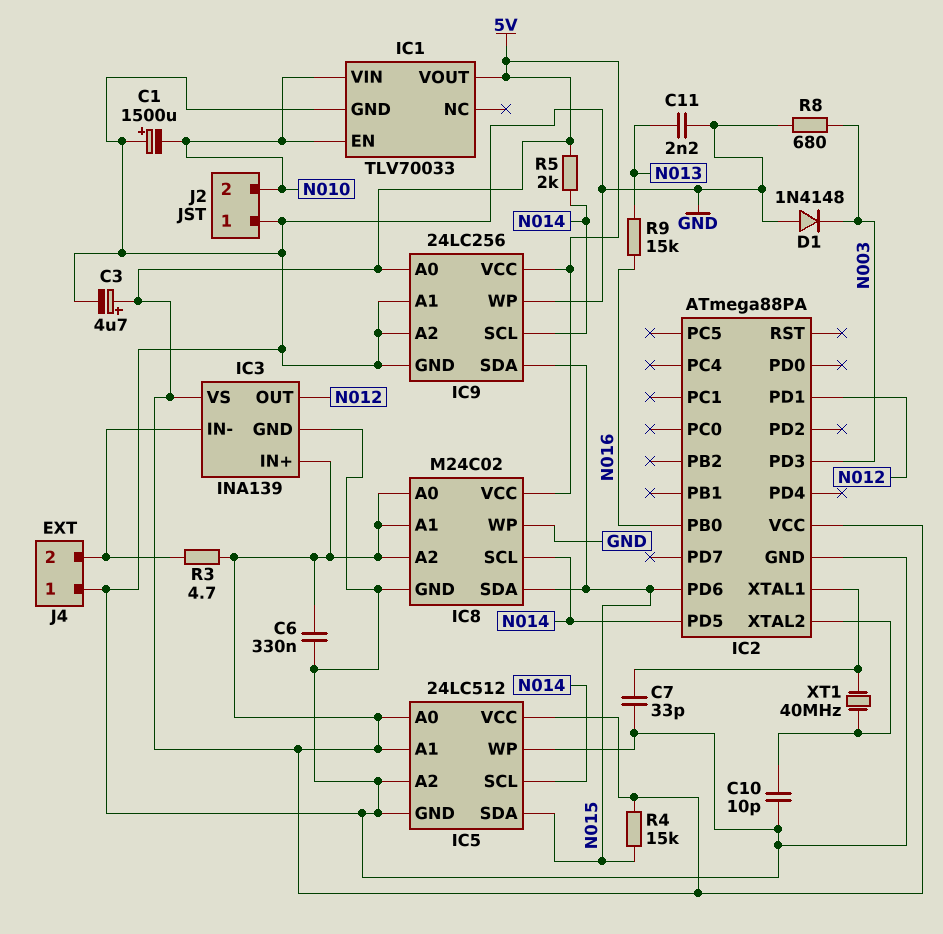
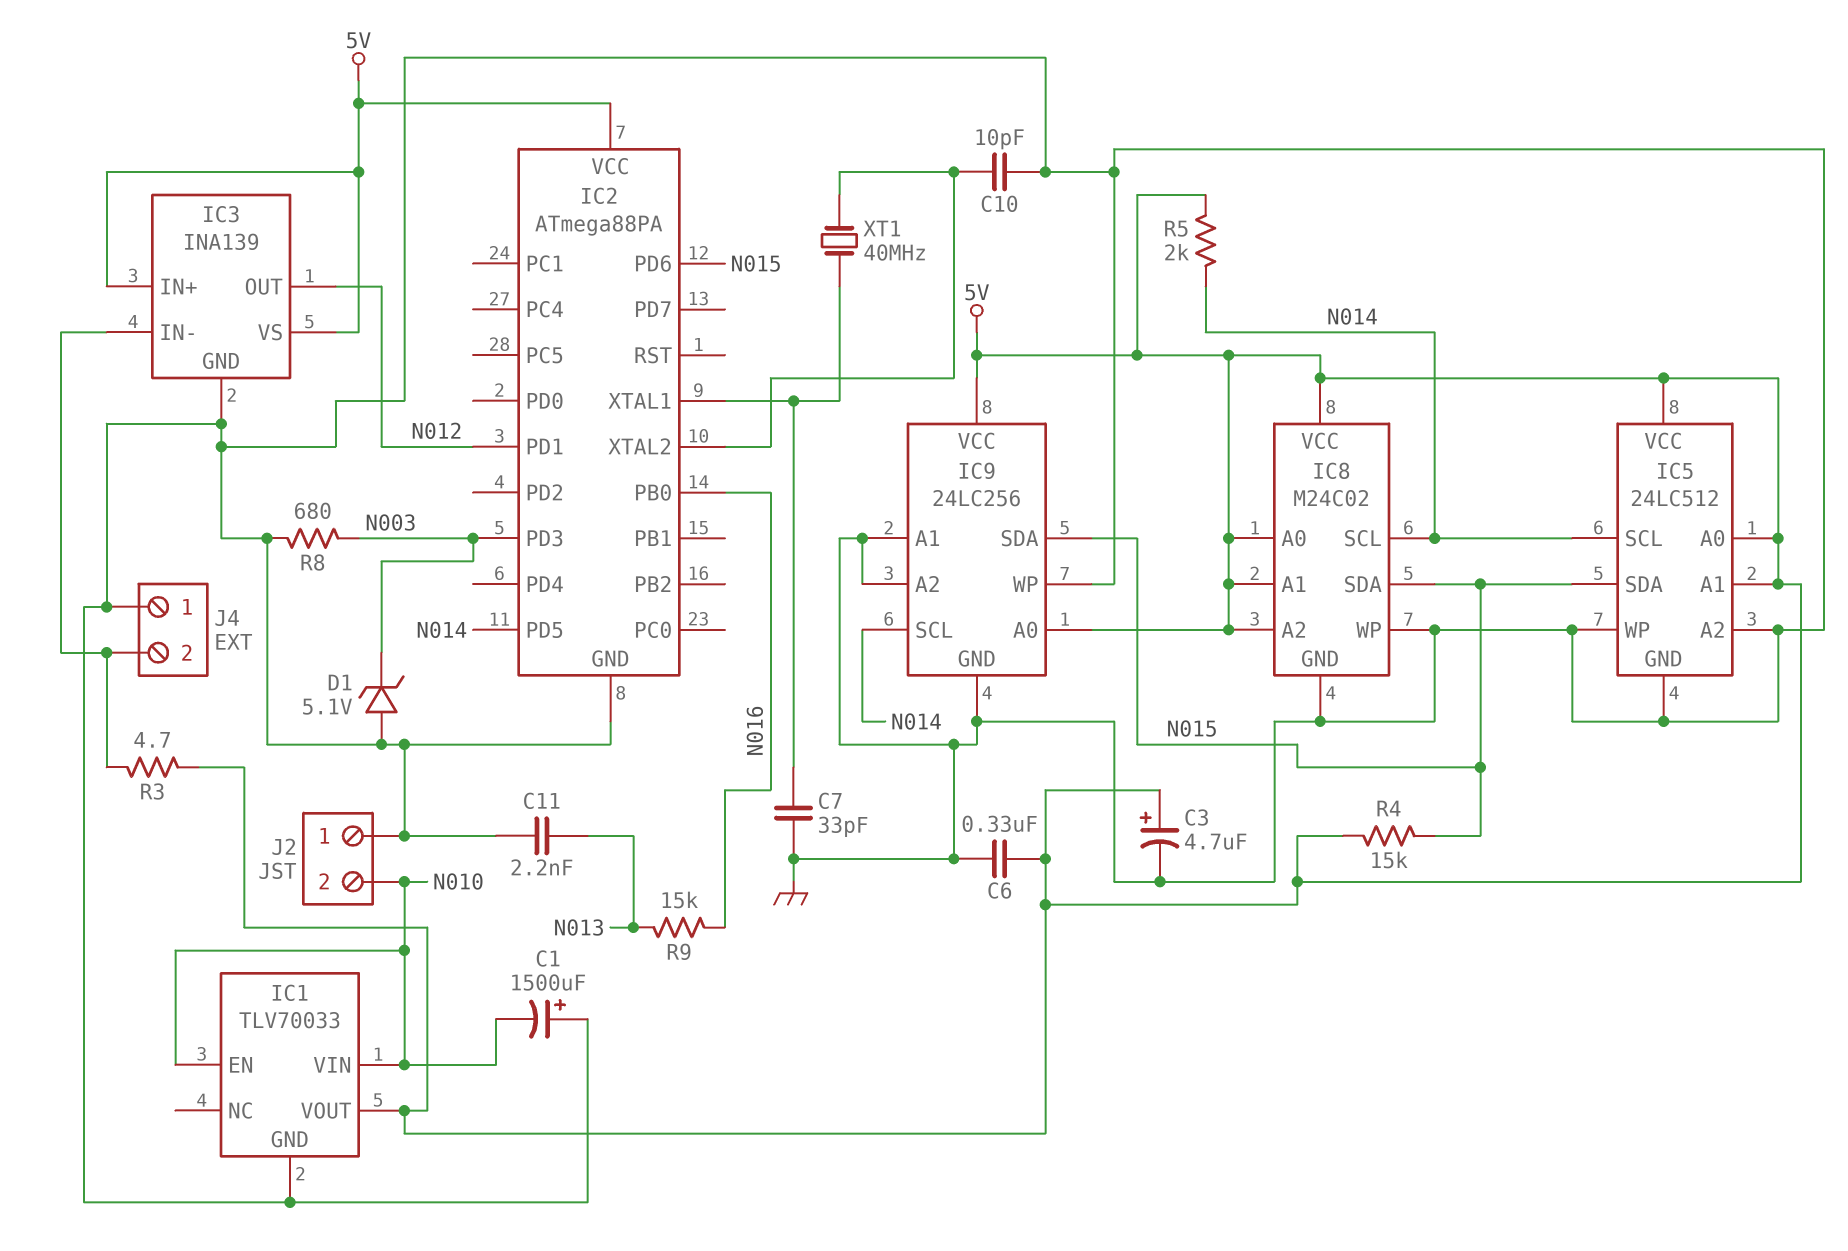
D1: diode 1N4148 (A GND, K N003) -> zener 5.1V (A GND, K N003)

